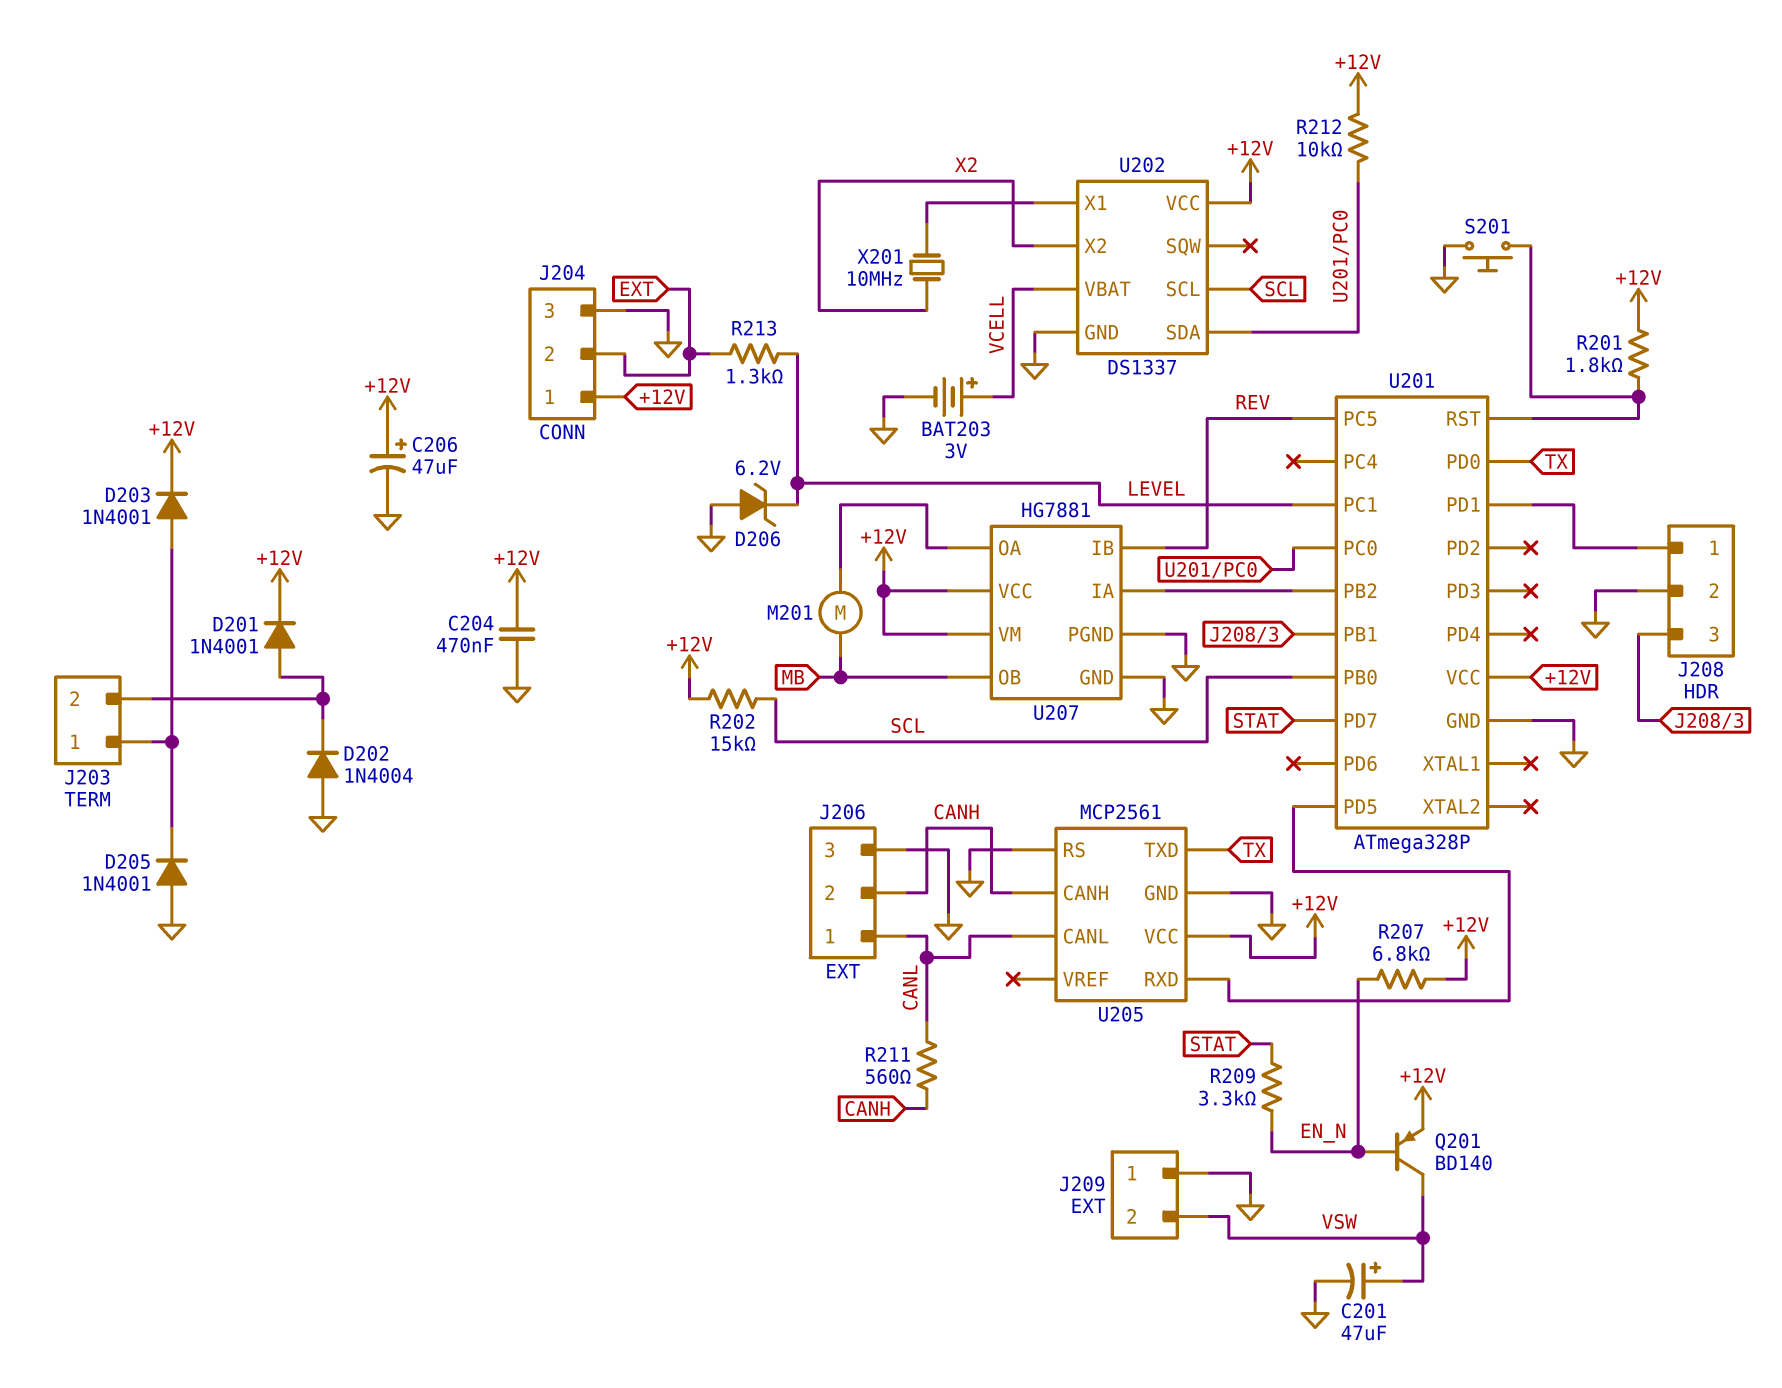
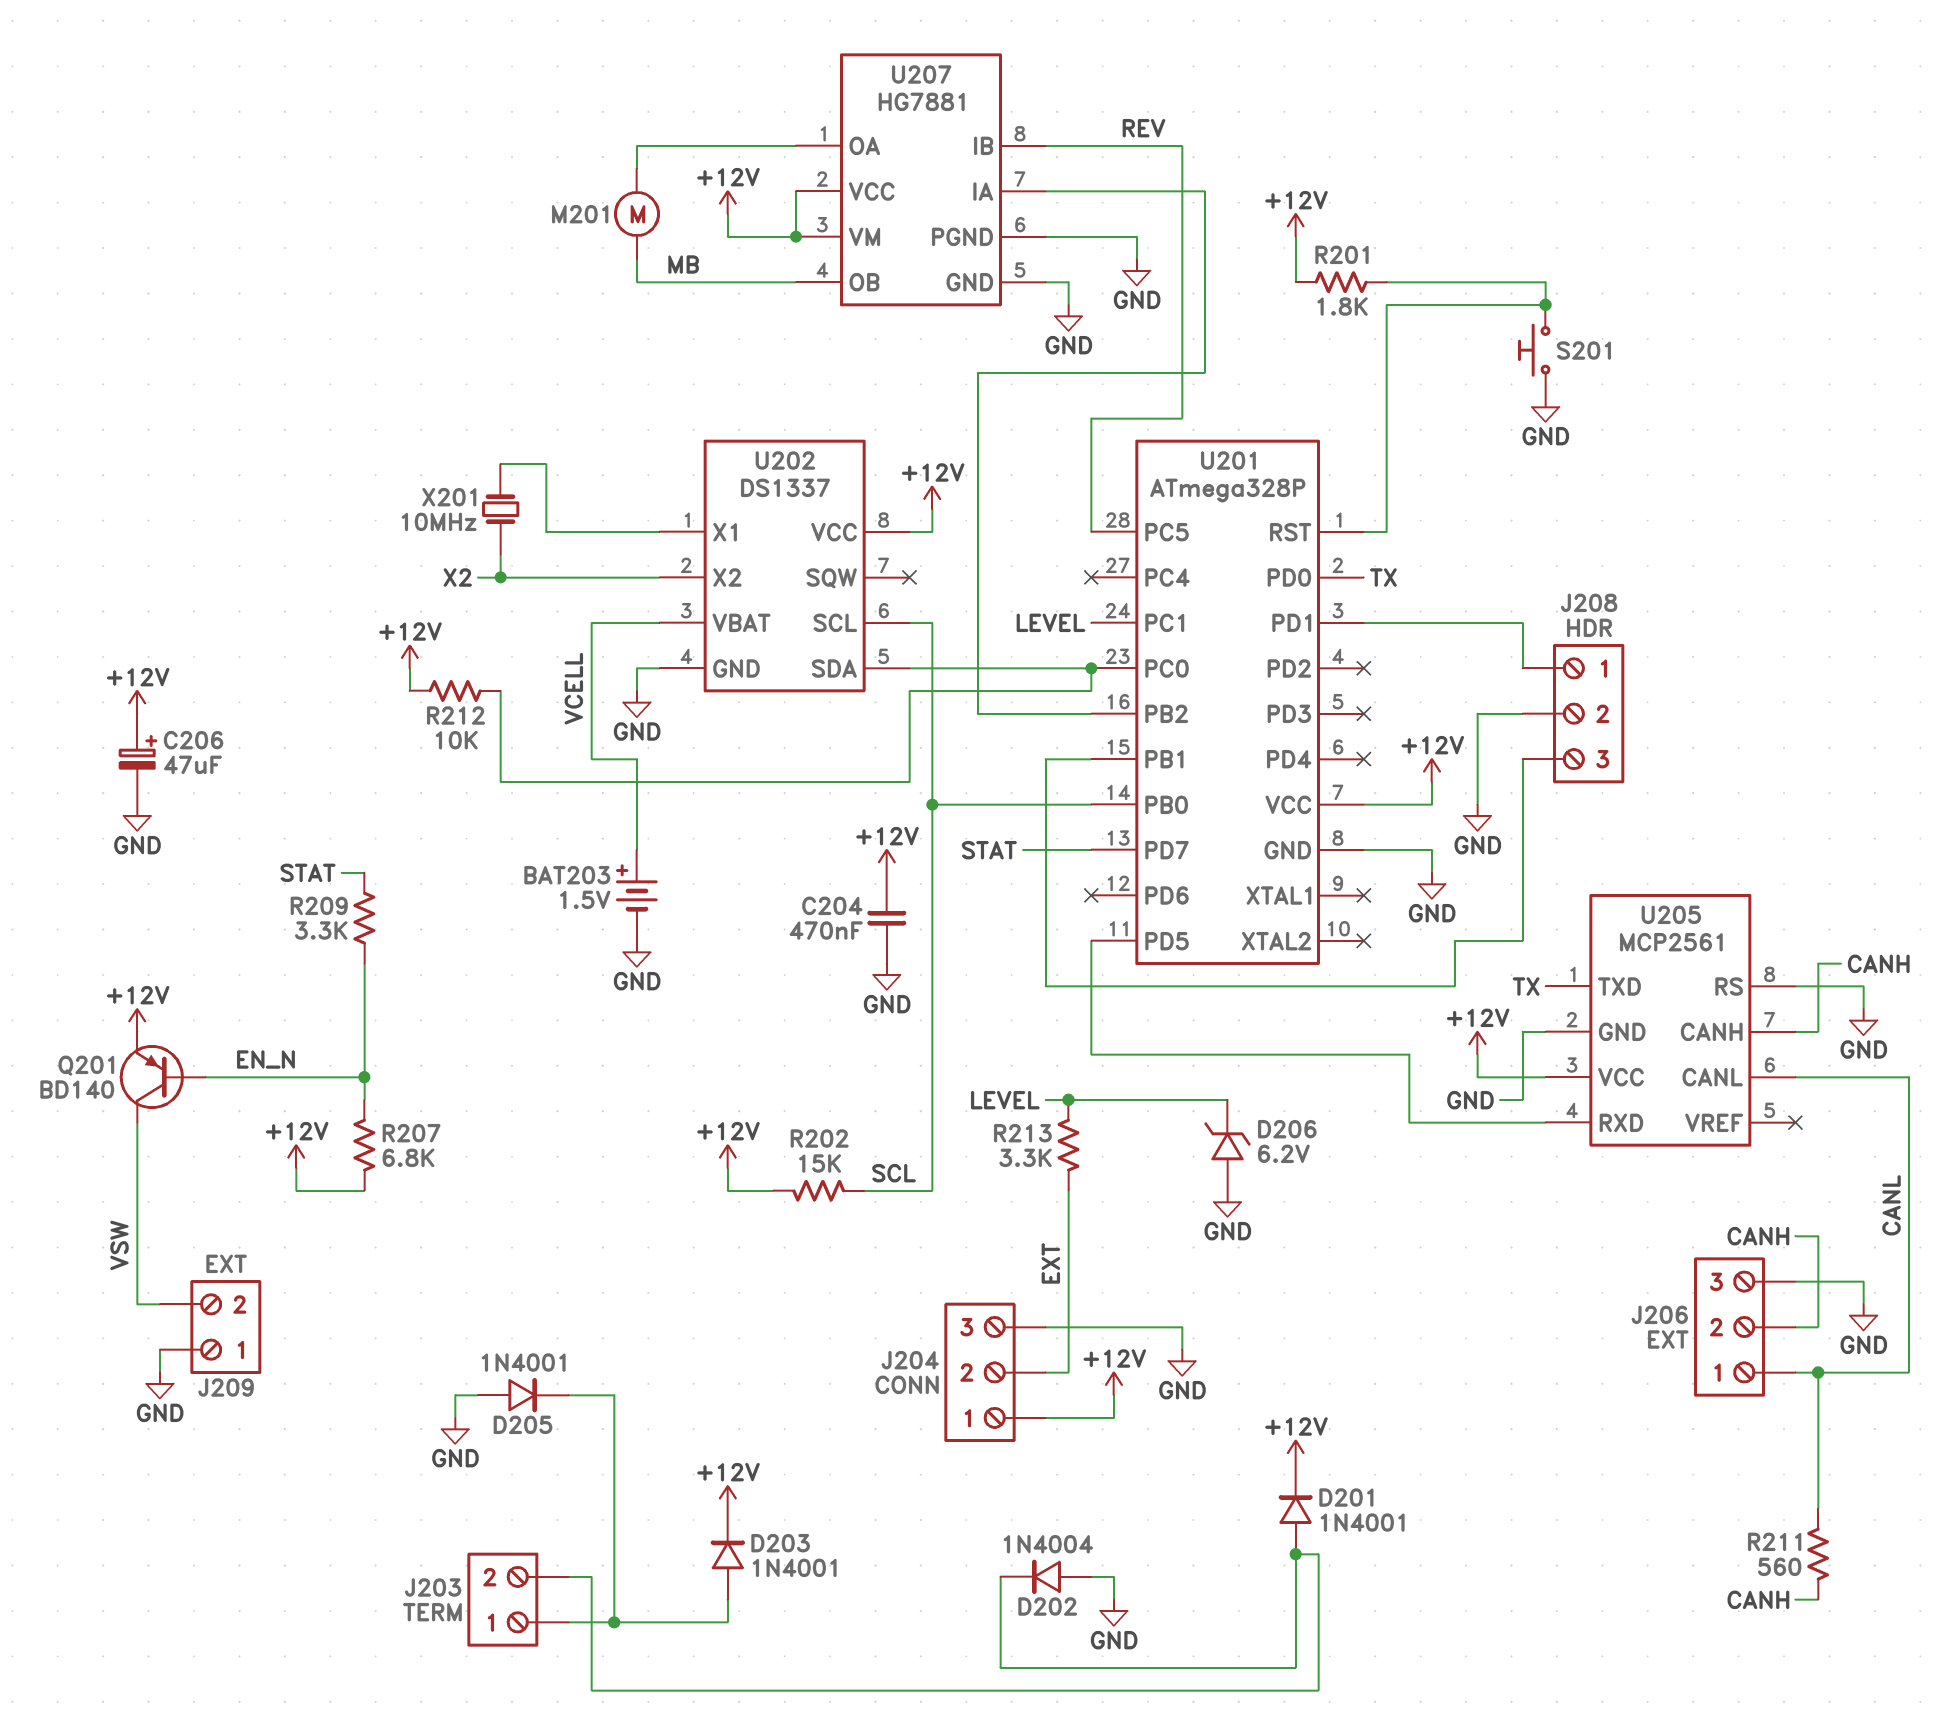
BAT203: 3V (plus VCELL, minus GND) -> 1.5V (plus VCELL, minus GND)
C201: 47uF (plus VSW, minus GND) -> none
R213: 1.3k (EXT, LEVEL) -> 3.3k (EXT, LEVEL)

